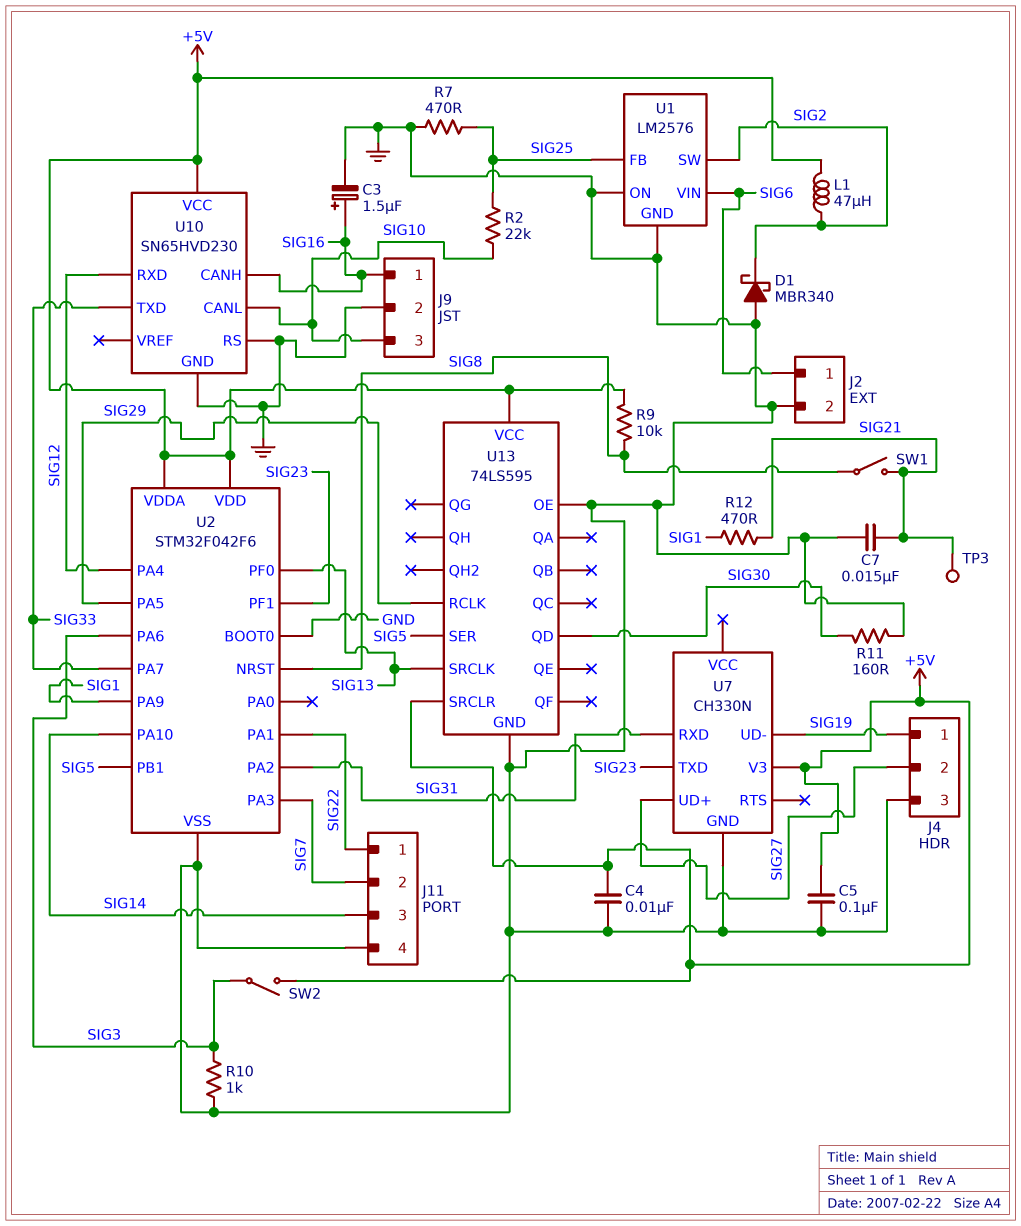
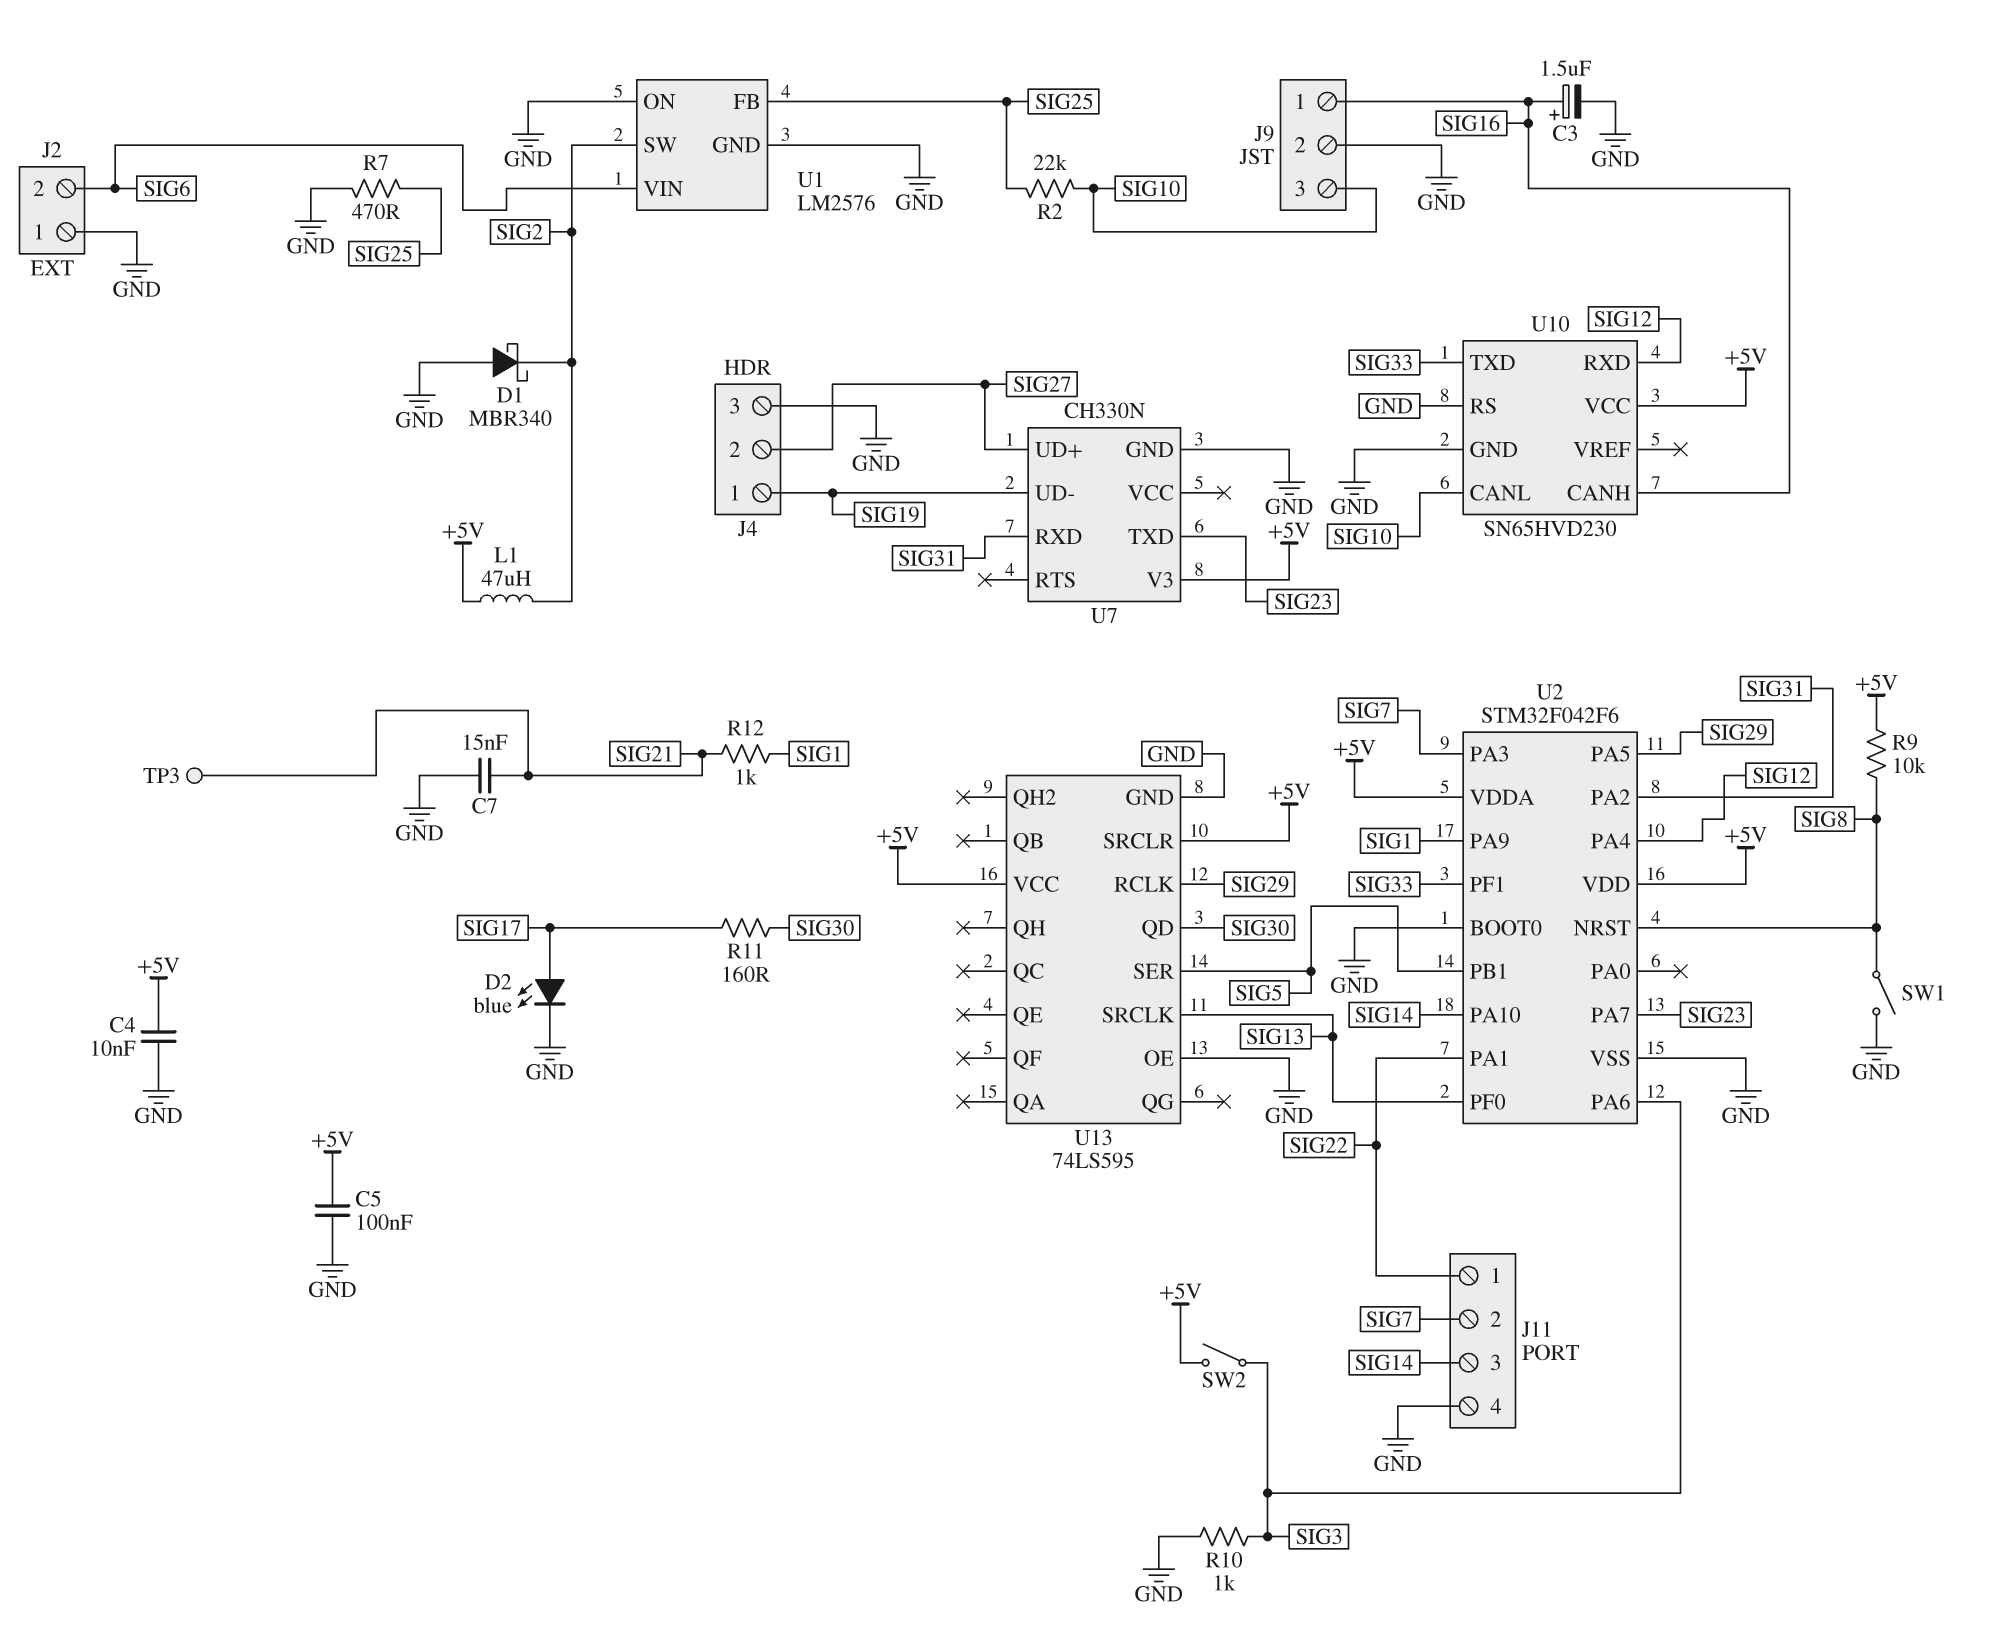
D2: none -> LED blue (A SIG17, K GND)
J2 pin 1: SIG6 -> GND
J2 pin 2: GND -> SIG6
R11: 160 (GND, SIG30) -> 160 (SIG17, SIG30)
R12: 470 (SIG1, SIG21) -> 1k (SIG1, SIG21)
SW1: switch (SIG8, SIG21) -> switch (GND, SIG8)
U2 pin PA7: SIG33 -> SIG23
U2 pin PF1: SIG23 -> SIG33

